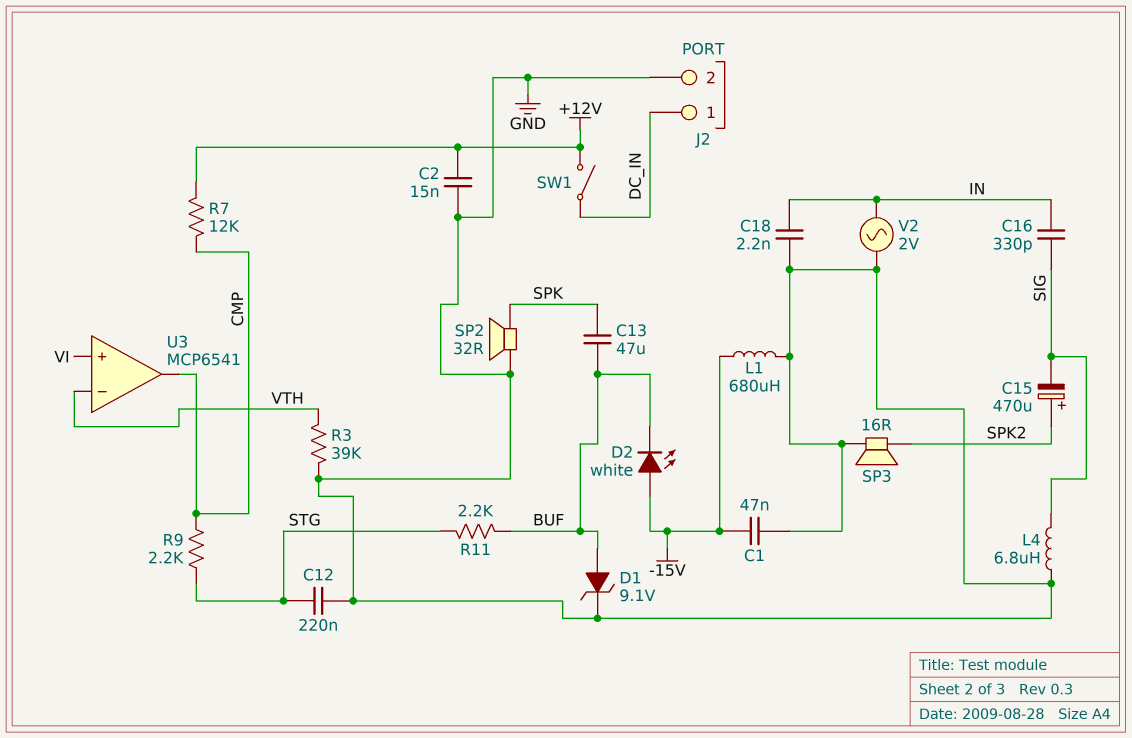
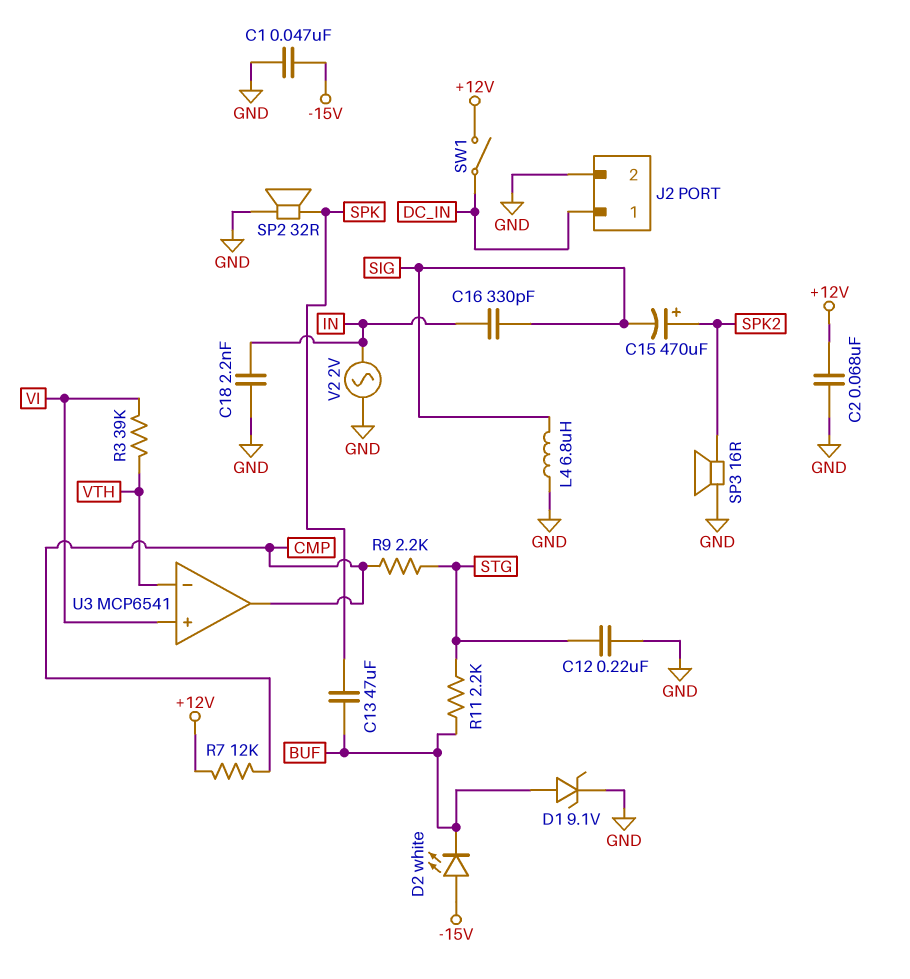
C2: 15nF (+12V, GND) -> 68nF (+12V, GND)
L1: 680uH (-15V, GND) -> none
R3: 39k (GND, VTH) -> 39k (VI, VTH)

